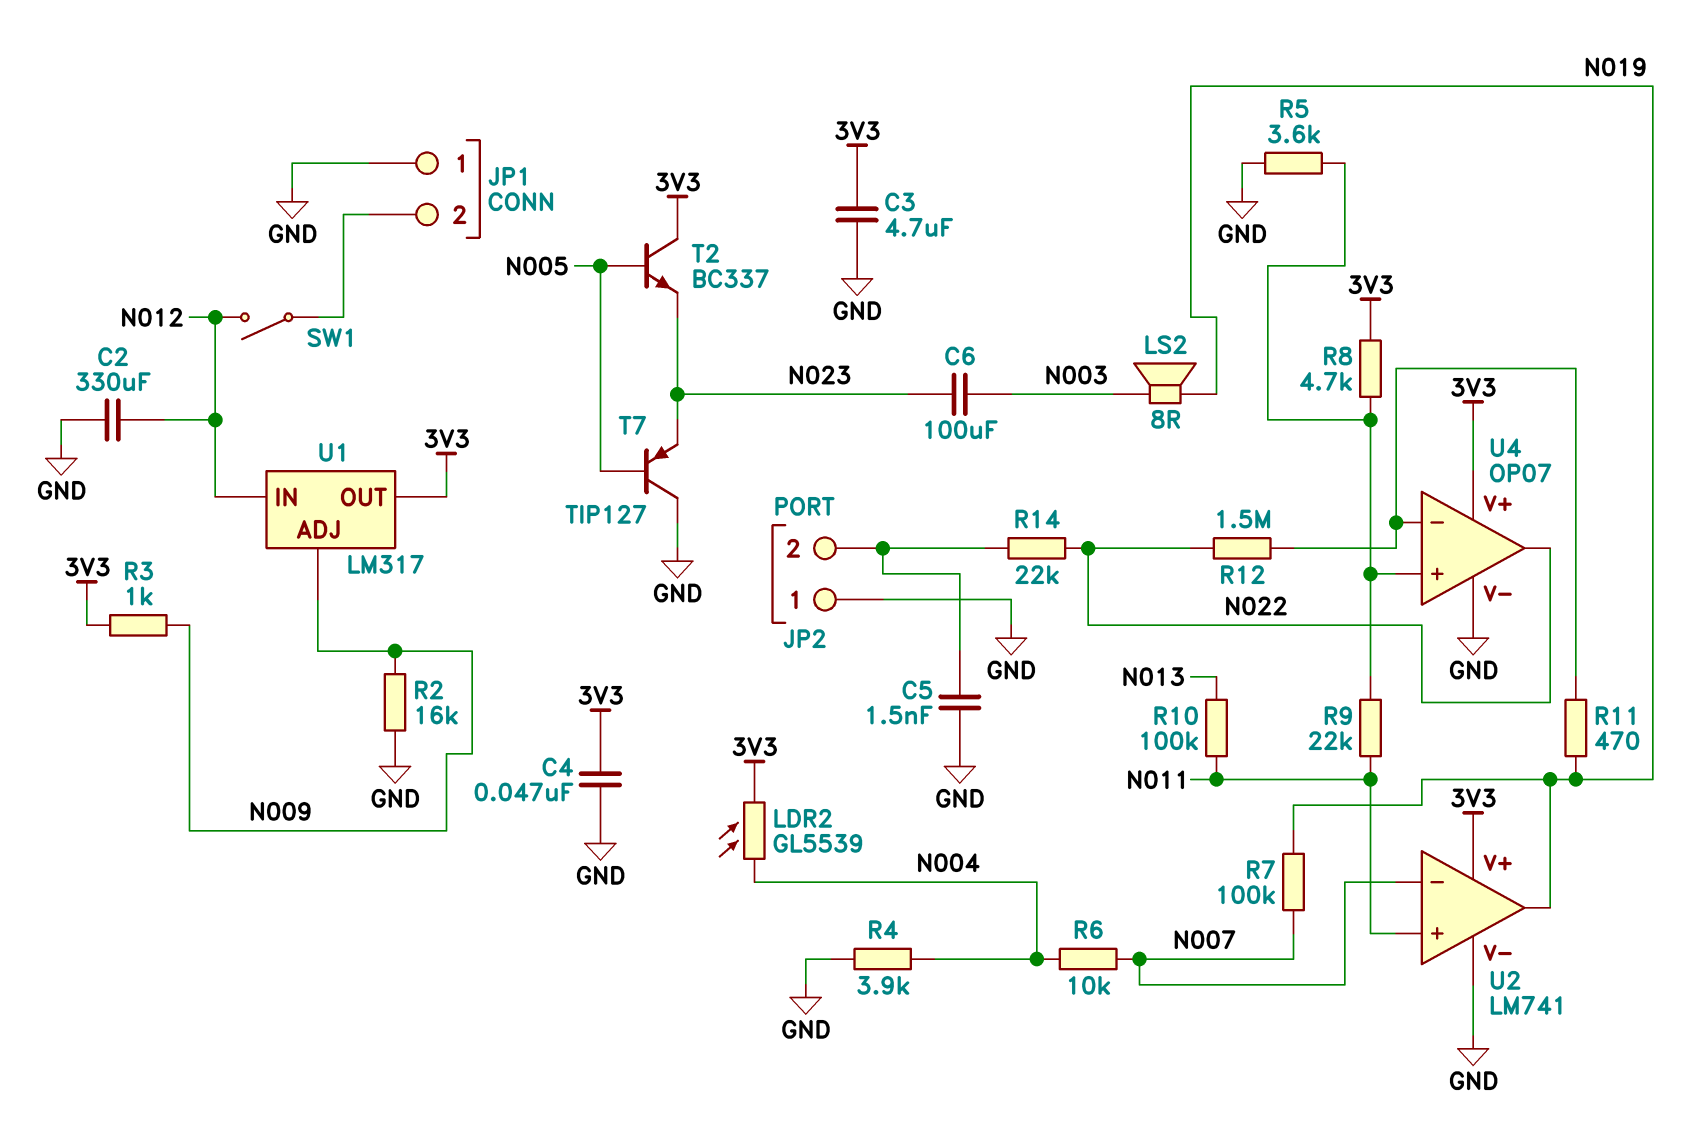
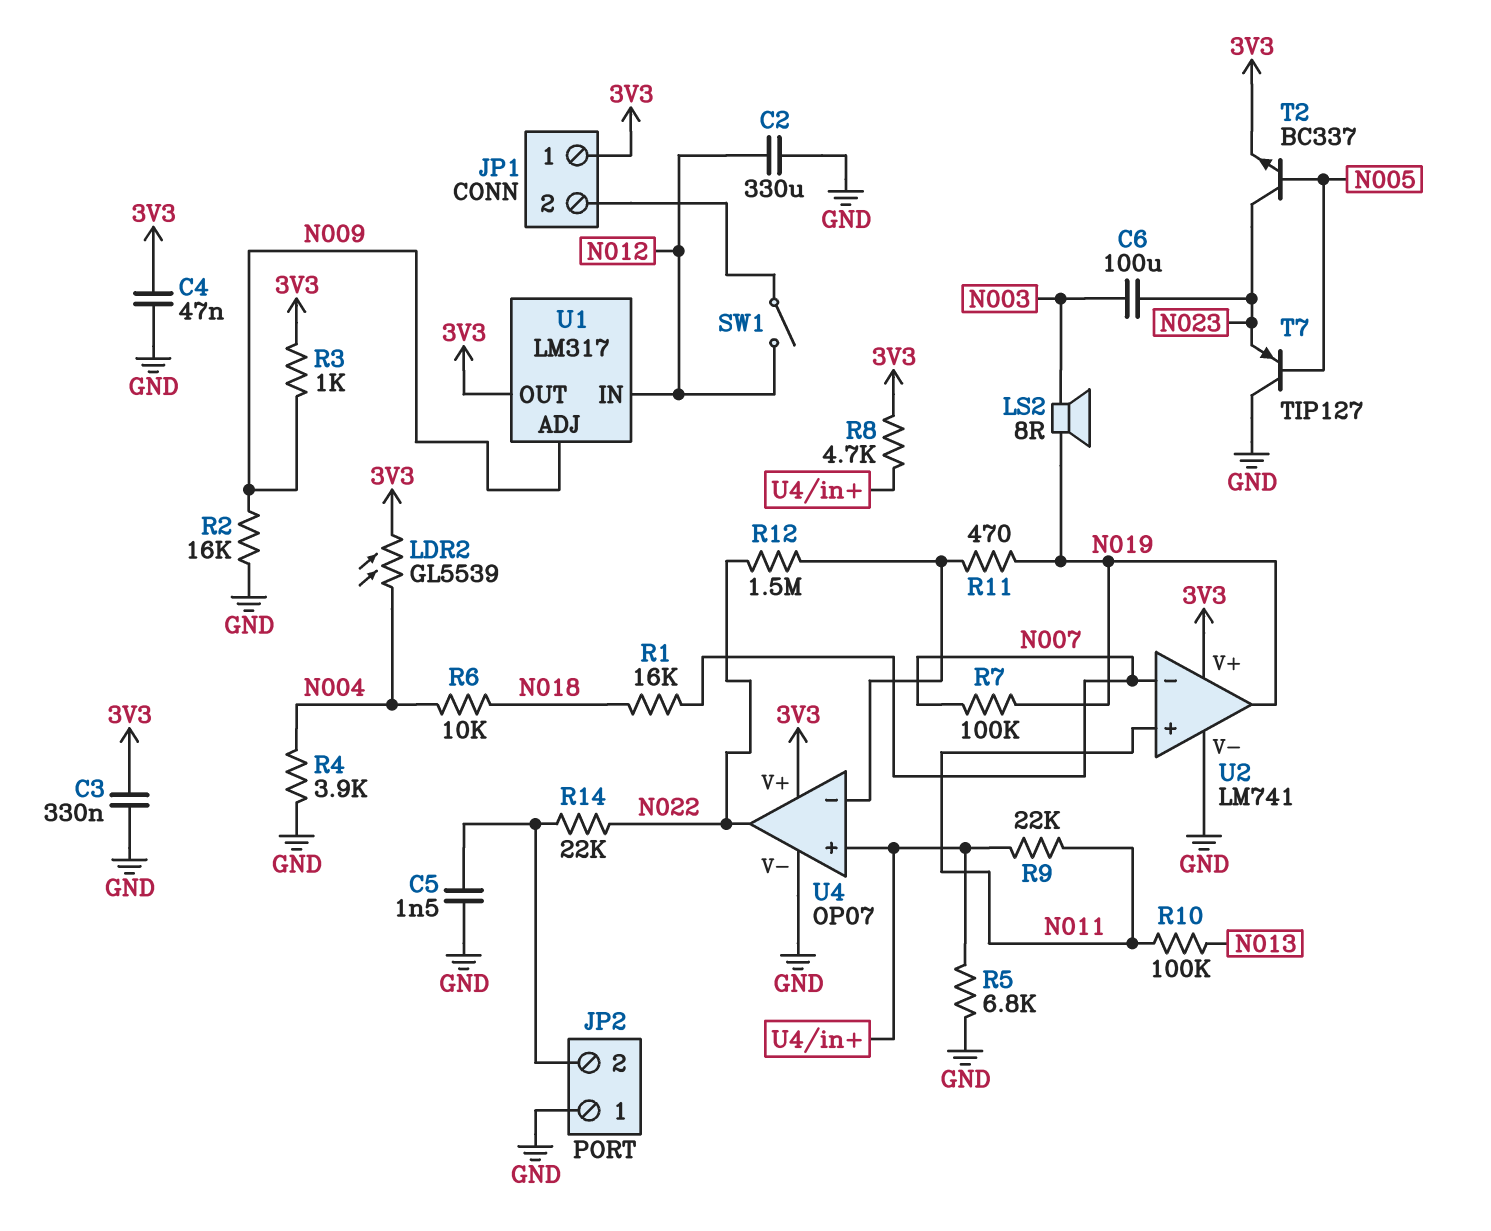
C3: 4.7uF (3V3, GND) -> 330nF (3V3, GND)
JP1 pin 1: GND -> 3V3
R1: none -> 16k (N007, N018)
R5: 3.6k (GND, U4/in+) -> 6.8k (GND, U4/in+)
R6: 10k (N004, N007) -> 10k (N004, N018)
T2: NPN BC337 (B N005, C 3V3, E N023) -> NPN BC337 (B N005, C N023, E 3V3)

